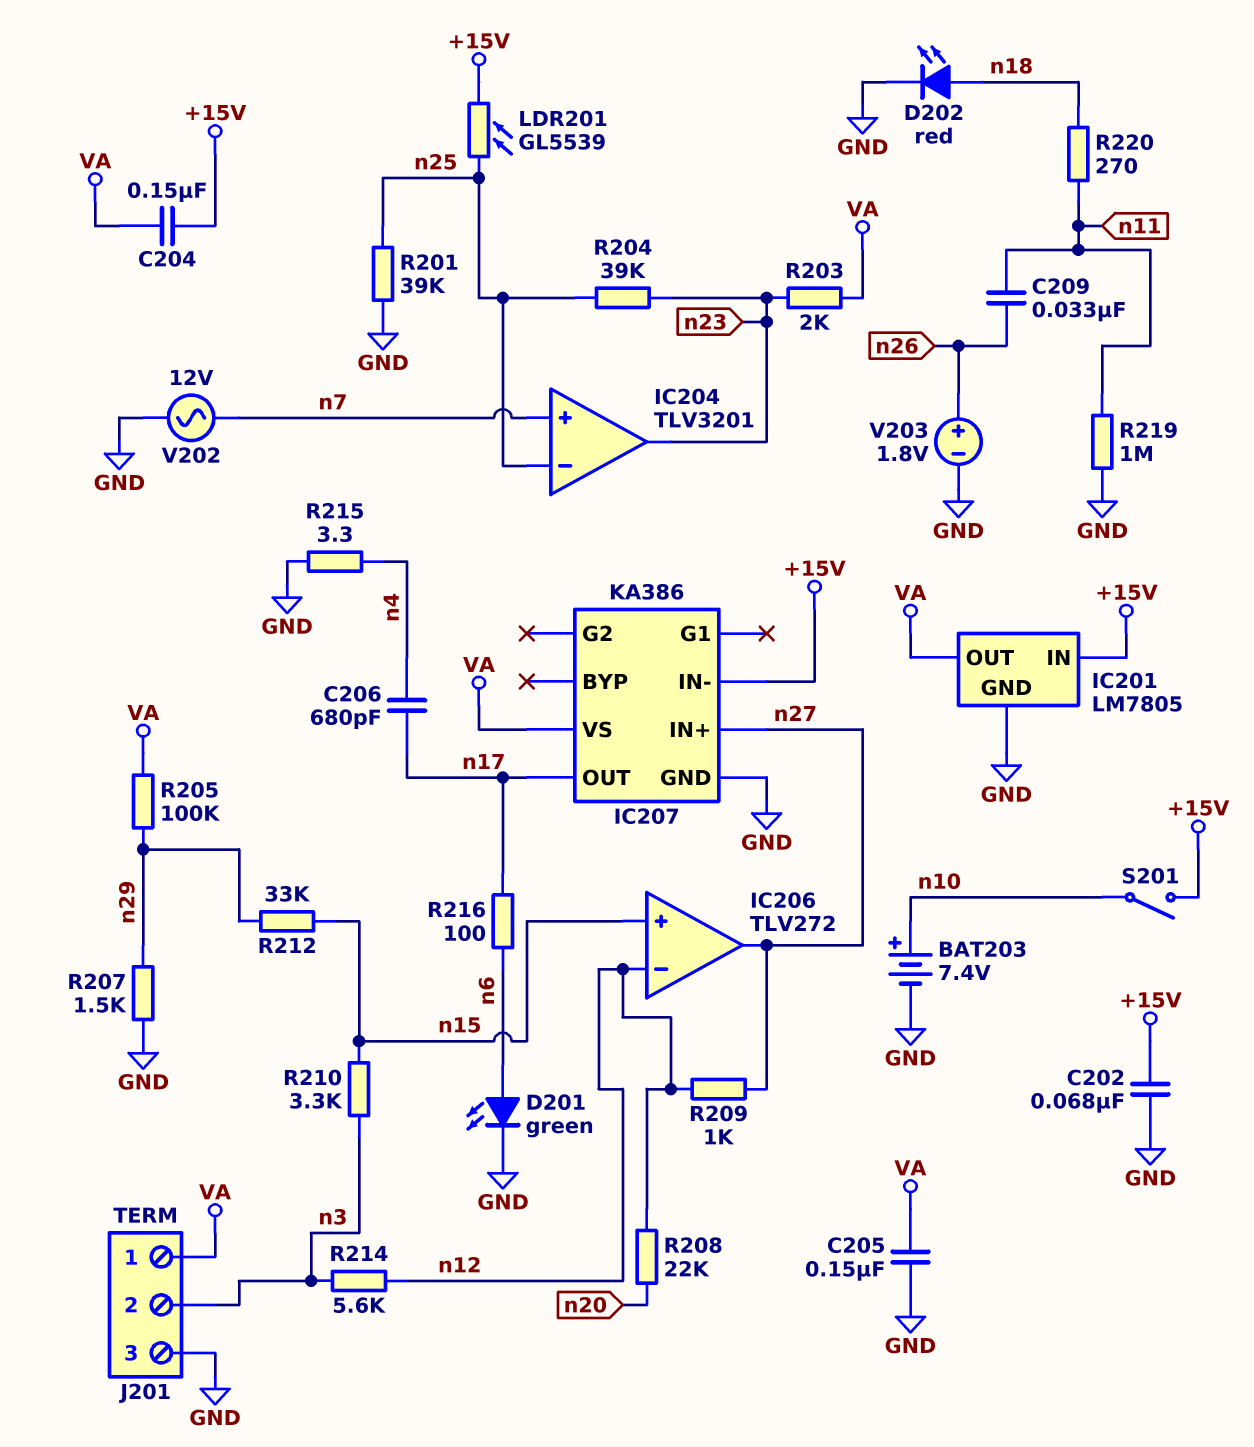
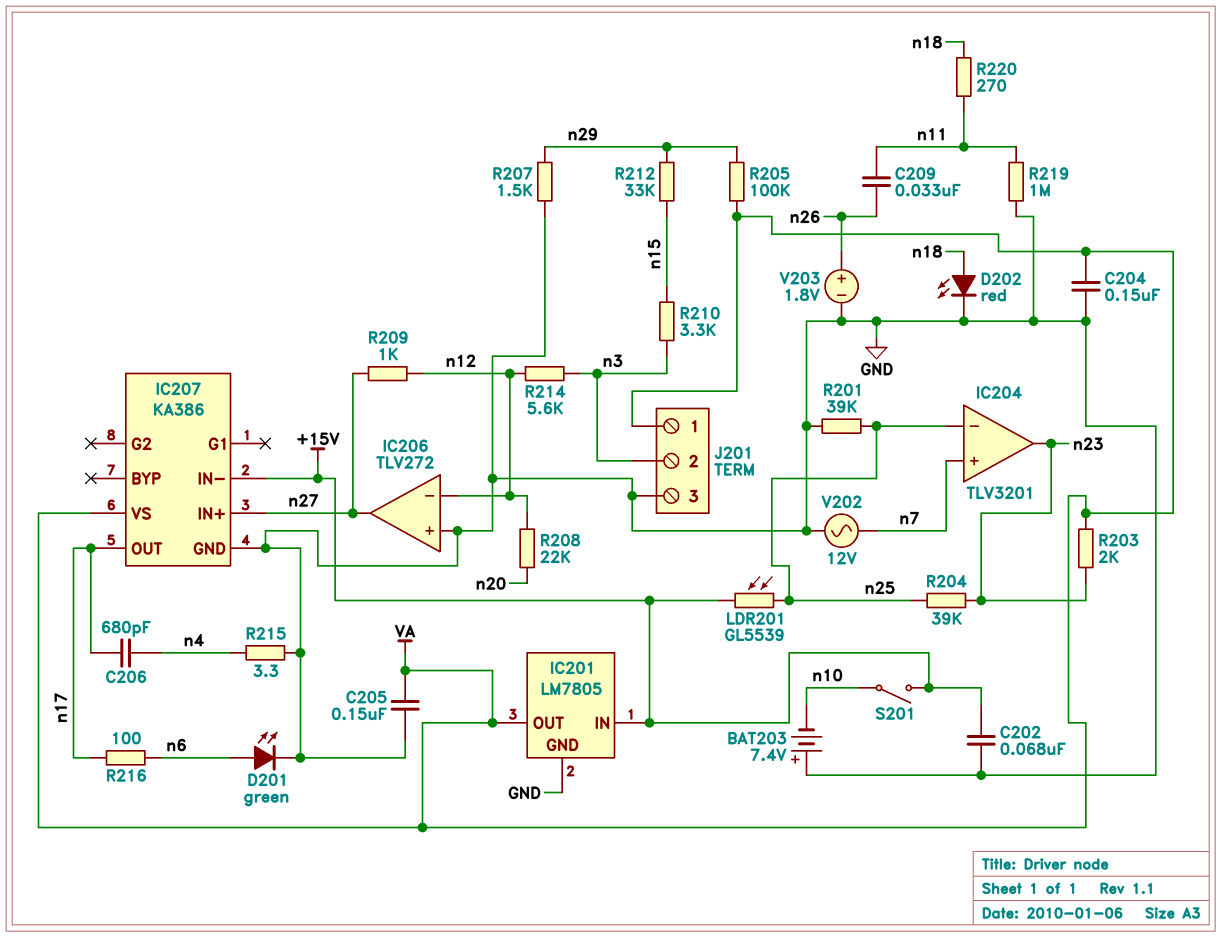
BAT203: 7.4V (plus n10, minus GND) -> 7.4V (plus GND, minus n10)
C204: 150nF (+15V, VA) -> 150nF (GND, VA)
IC206 pin in+: n15 -> GND

